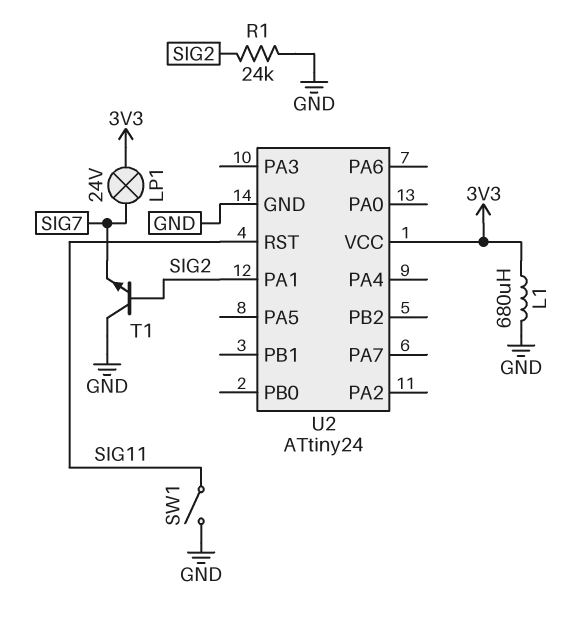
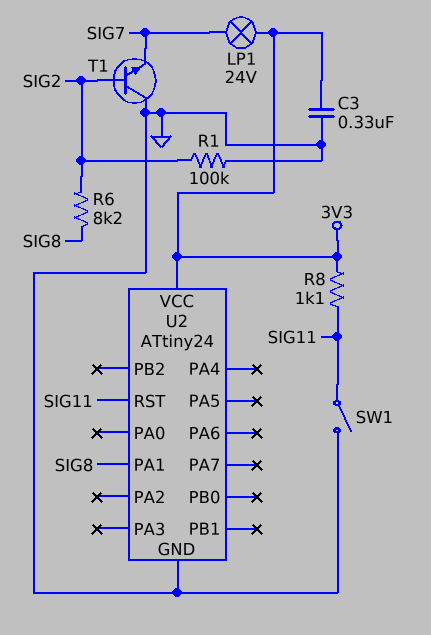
C3: none -> 330nF (3V3, GND)
L1: 680uH (3V3, GND) -> none
R1: 24k (GND, SIG2) -> 100k (GND, SIG2)
R6: none -> 8.2k (SIG2, SIG8)
R8: none -> 1.1k (3V3, SIG11)
U2 pin PA1: SIG2 -> SIG8

